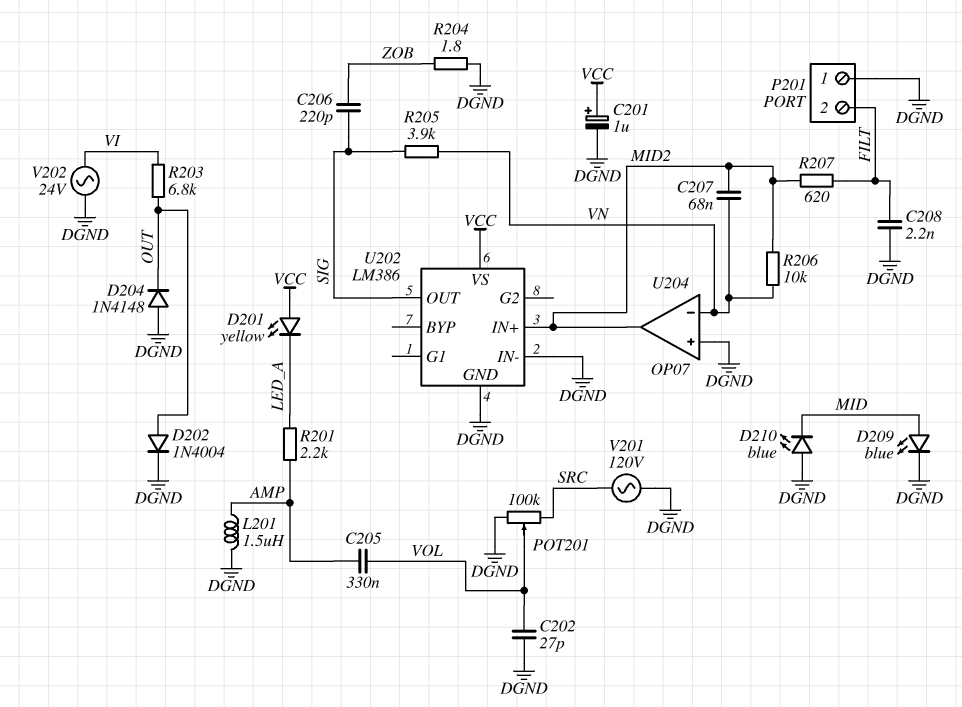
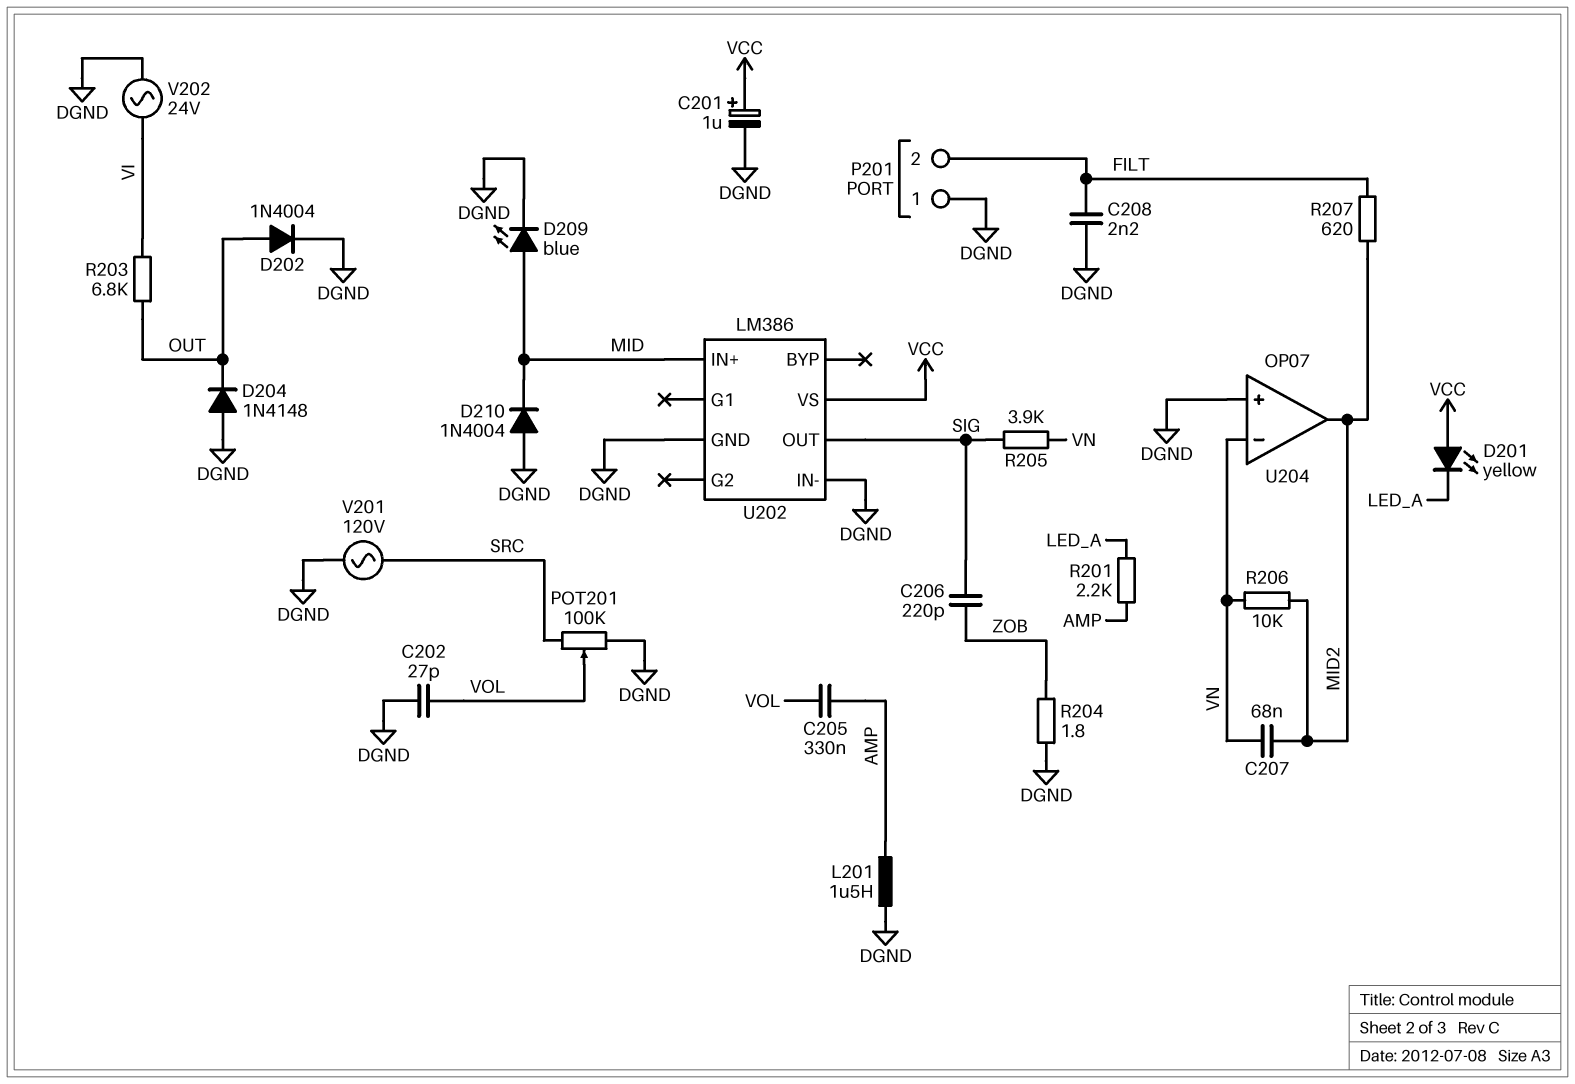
D210: LED blue (A DGND, K MID) -> diode 1N4004 (A DGND, K MID)
U202 pin IN+: MID2 -> MID

